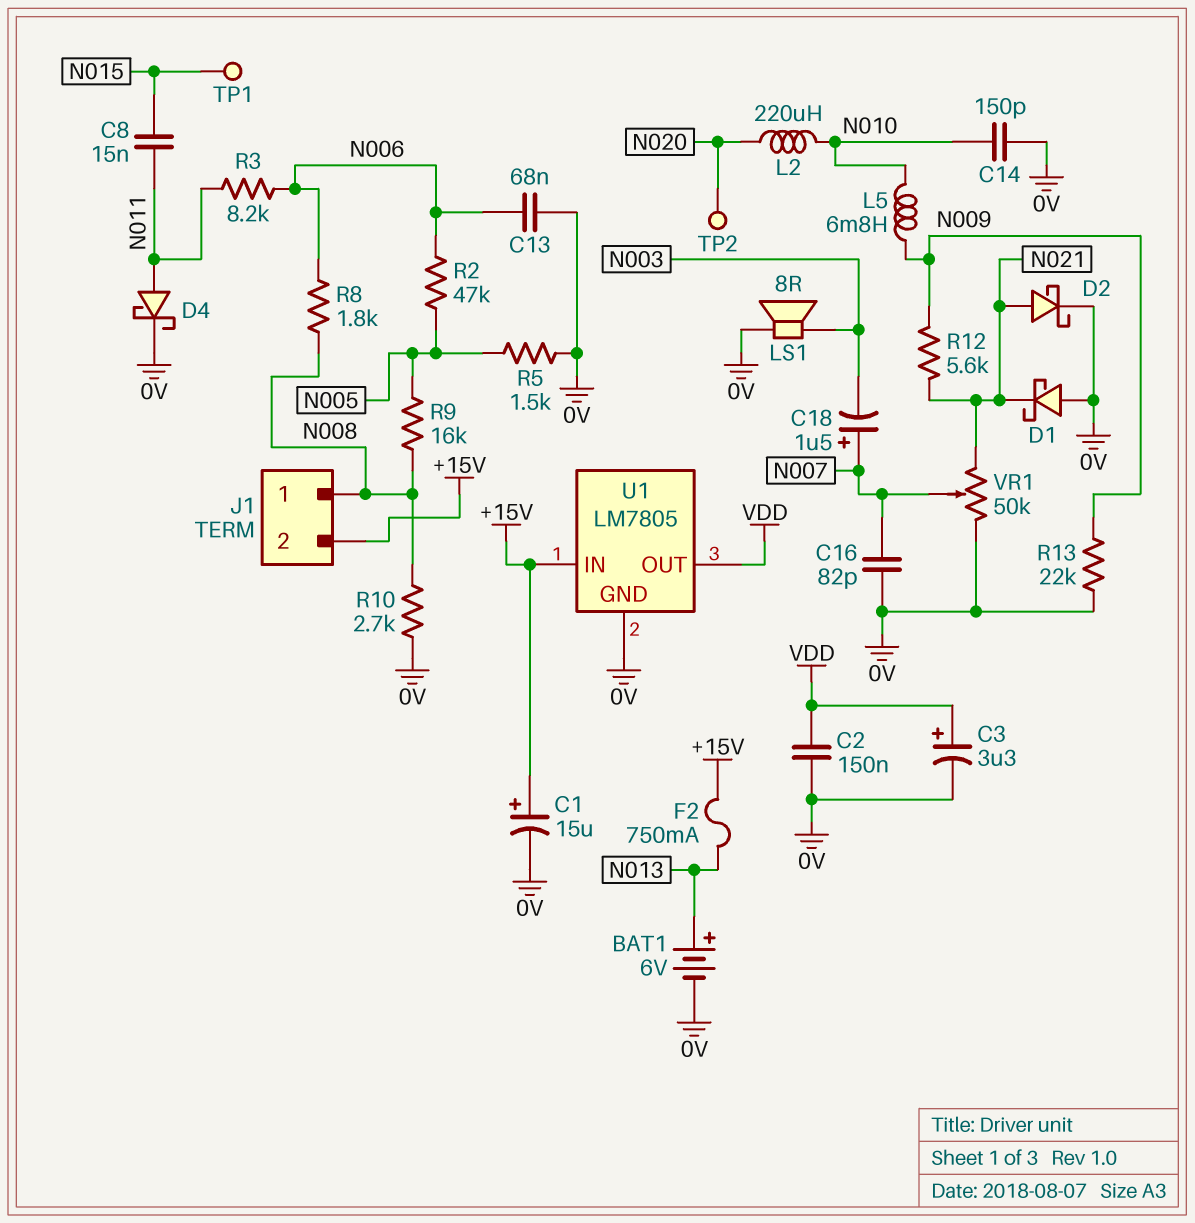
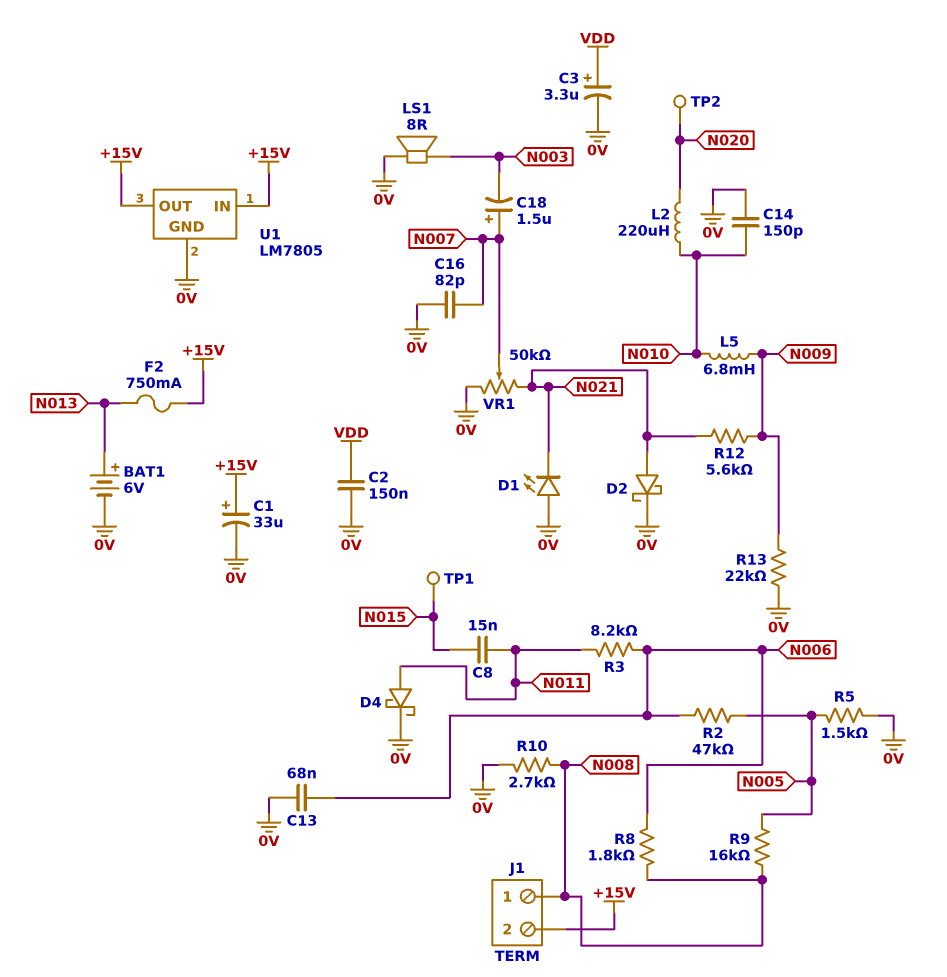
C1: 15uF (plus +15V, minus 0V) -> 33uF (plus +15V, minus 0V)
D1: schottky (A 0V, K N021) -> LED (A 0V, K N021)
U1 pin OUT: VDD -> +15V

